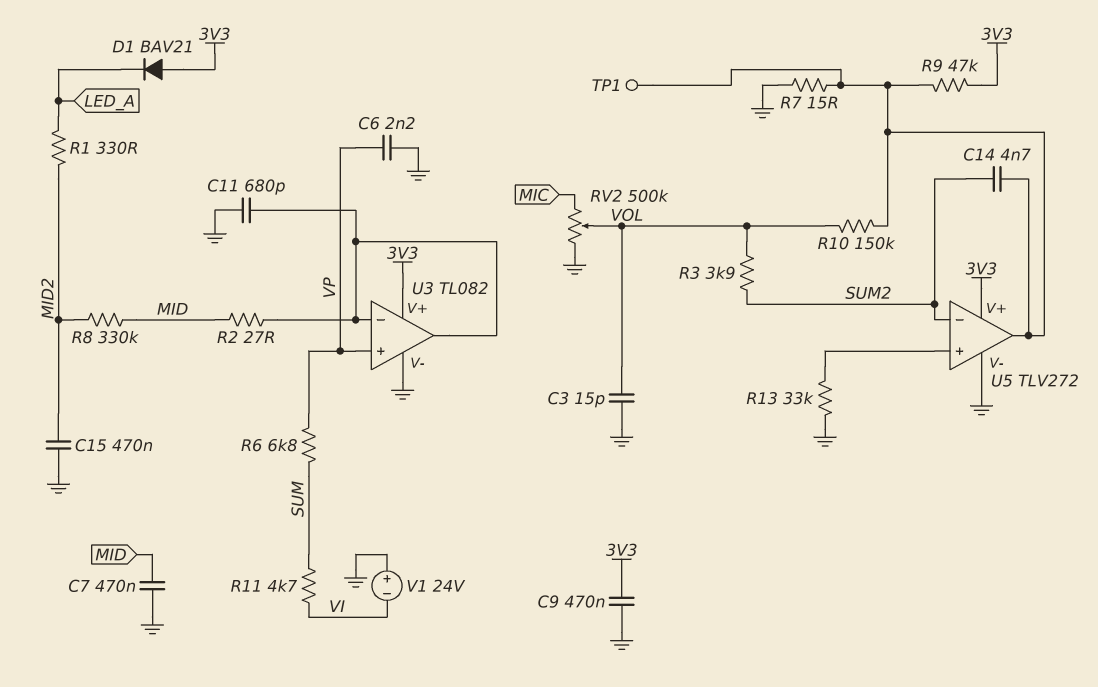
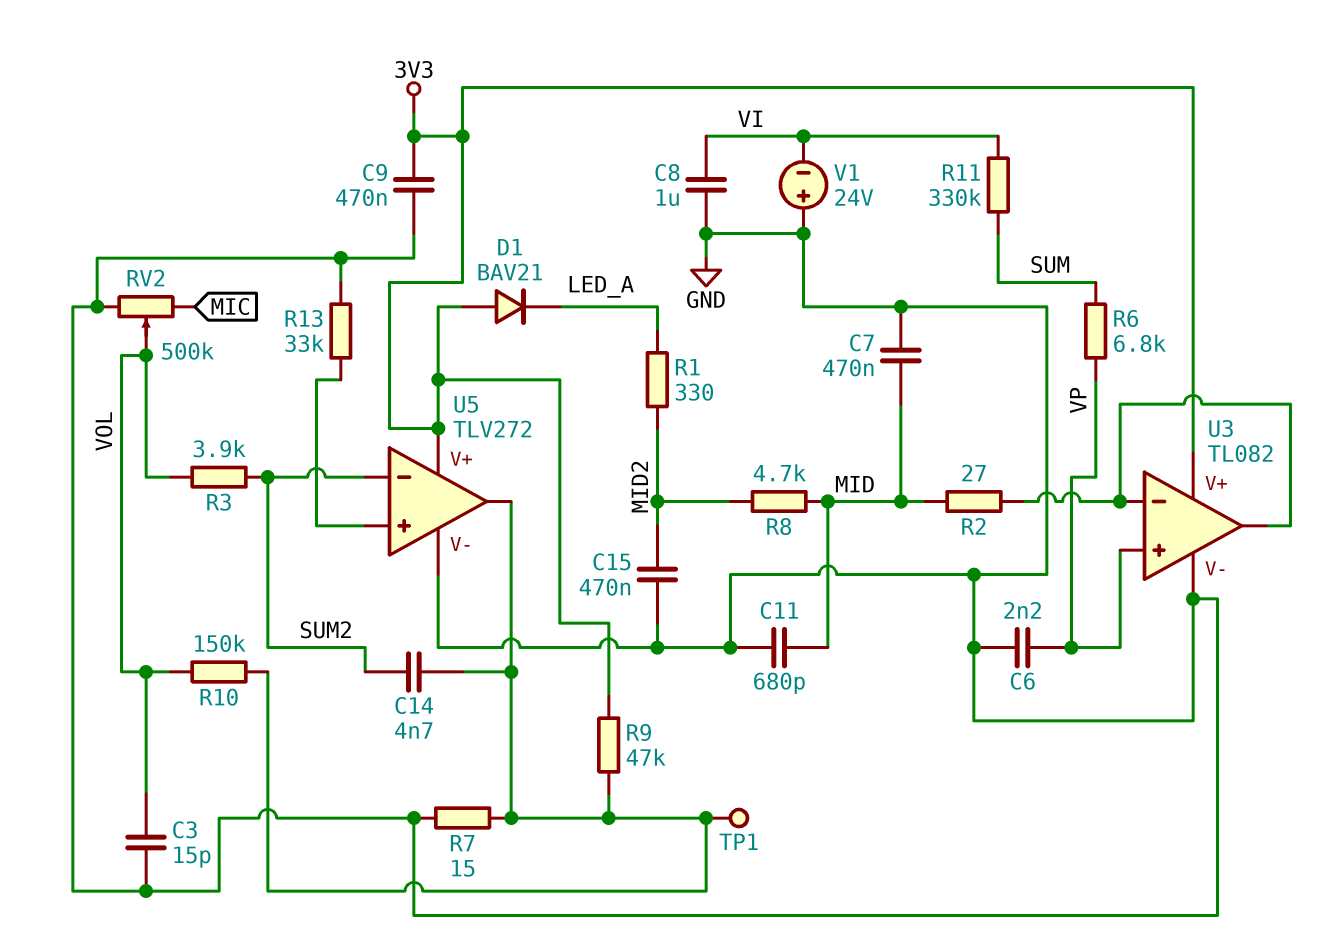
C8: none -> 1uF (GND, VI)
C11: 680pF (GND, U3/in-) -> 680pF (GND, MID)
R8: 330k (MID, MID2) -> 4.7k (MID, MID2)
R11: 4.7k (SUM, VI) -> 330k (SUM, VI)

